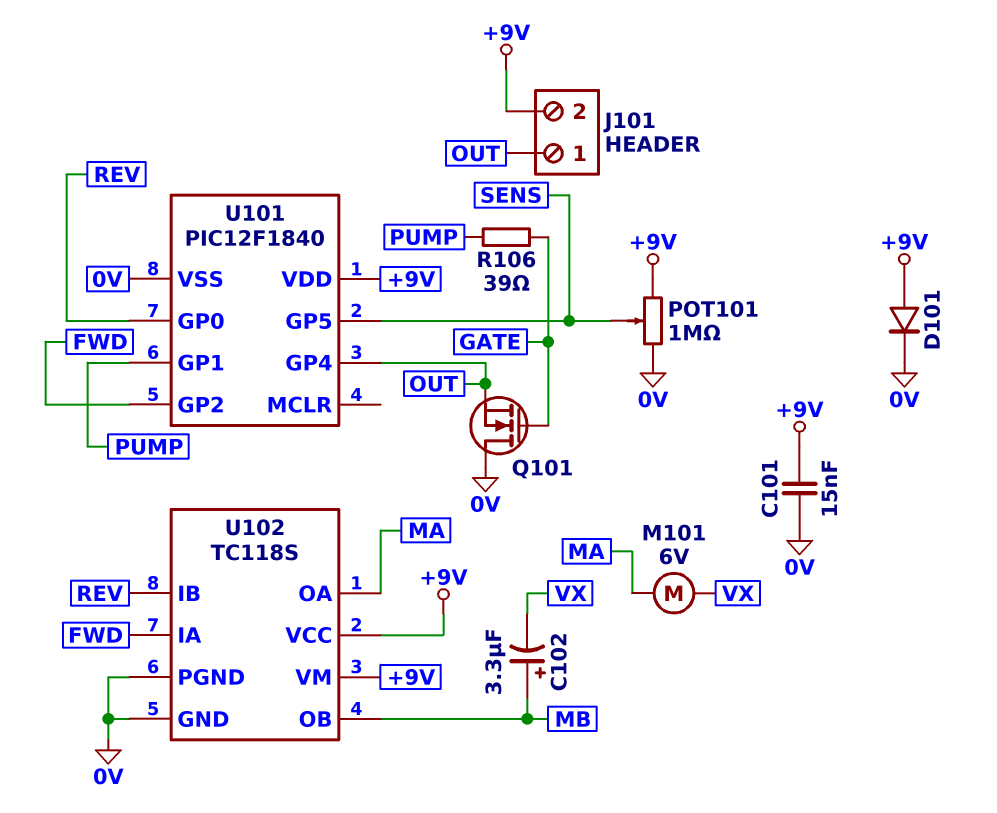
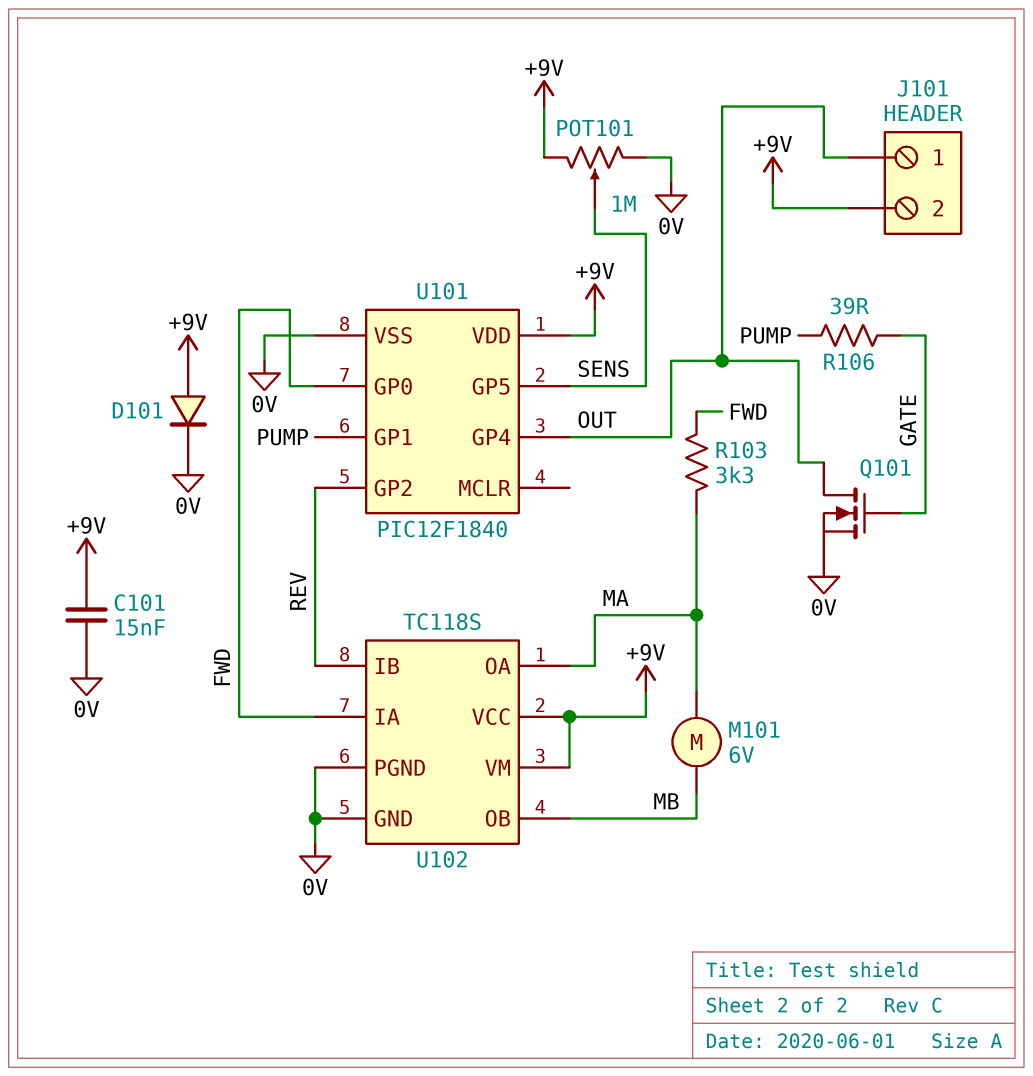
C102: 3.3uF (plus MB, minus VX) -> none
M101: motor 6V (MA, VX) -> motor 6V (MA, MB)
Q101: NMOS (G GATE, D 0V, S OUT) -> NMOS (G GATE, D OUT, S 0V)
R103: none -> 3.3k (FWD, MA)
U101 pin GP0: REV -> FWD
U101 pin GP2: FWD -> REV

